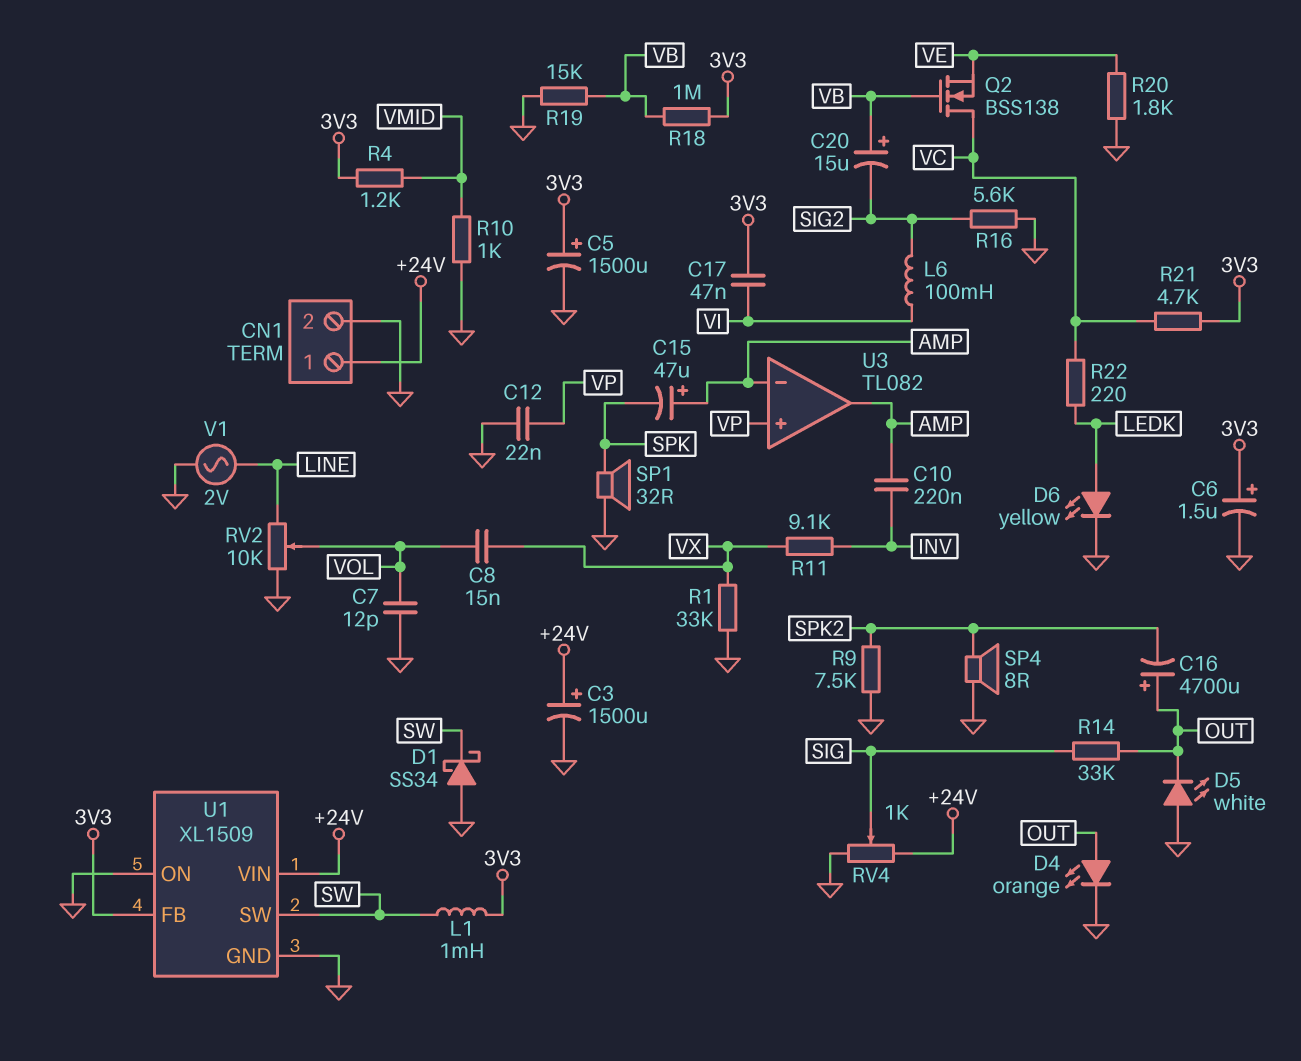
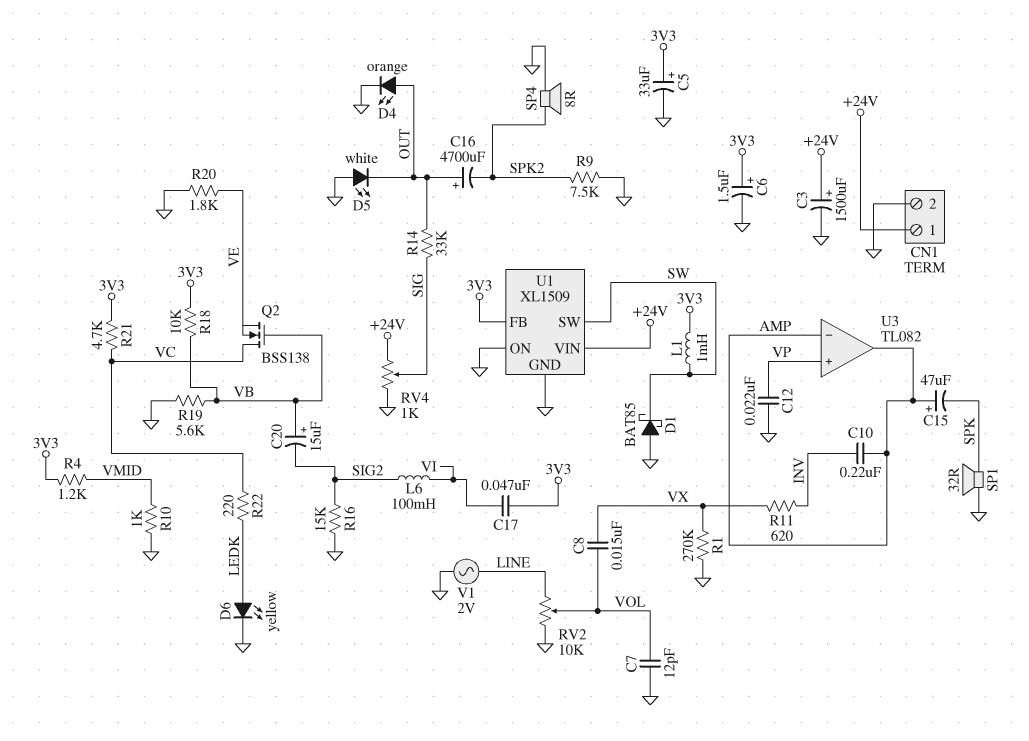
C5: 1500uF (plus 3V3, minus GND) -> 33uF (plus 3V3, minus GND)
D1: schottky SS34 (A GND, K SW) -> schottky BAT85 (A GND, K SW)
R1: 33k (GND, VX) -> 270k (GND, VX)
R11: 9.1k (INV, VX) -> 620 (INV, VX)
R16: 5.6k (GND, SIG2) -> 15k (GND, SIG2)
R18: 1M (3V3, VB) -> 10k (3V3, VB)
R19: 15k (GND, VB) -> 5.6k (GND, VB)

